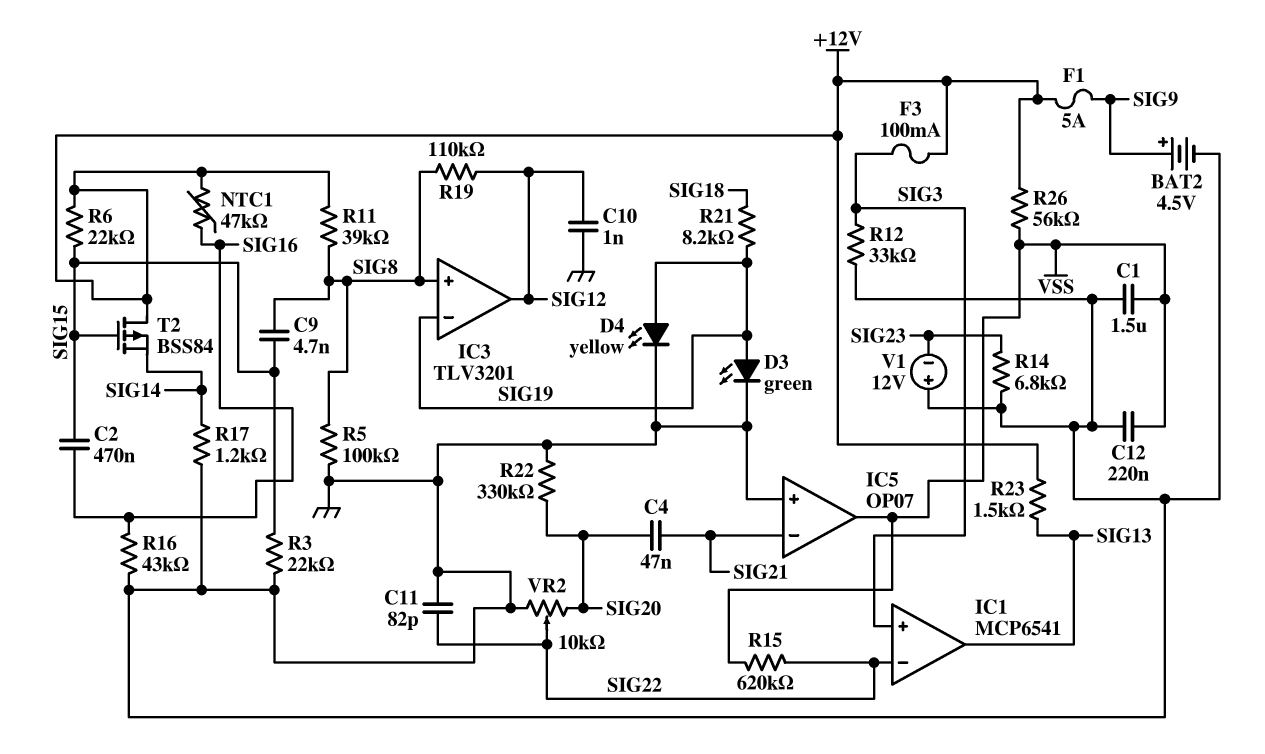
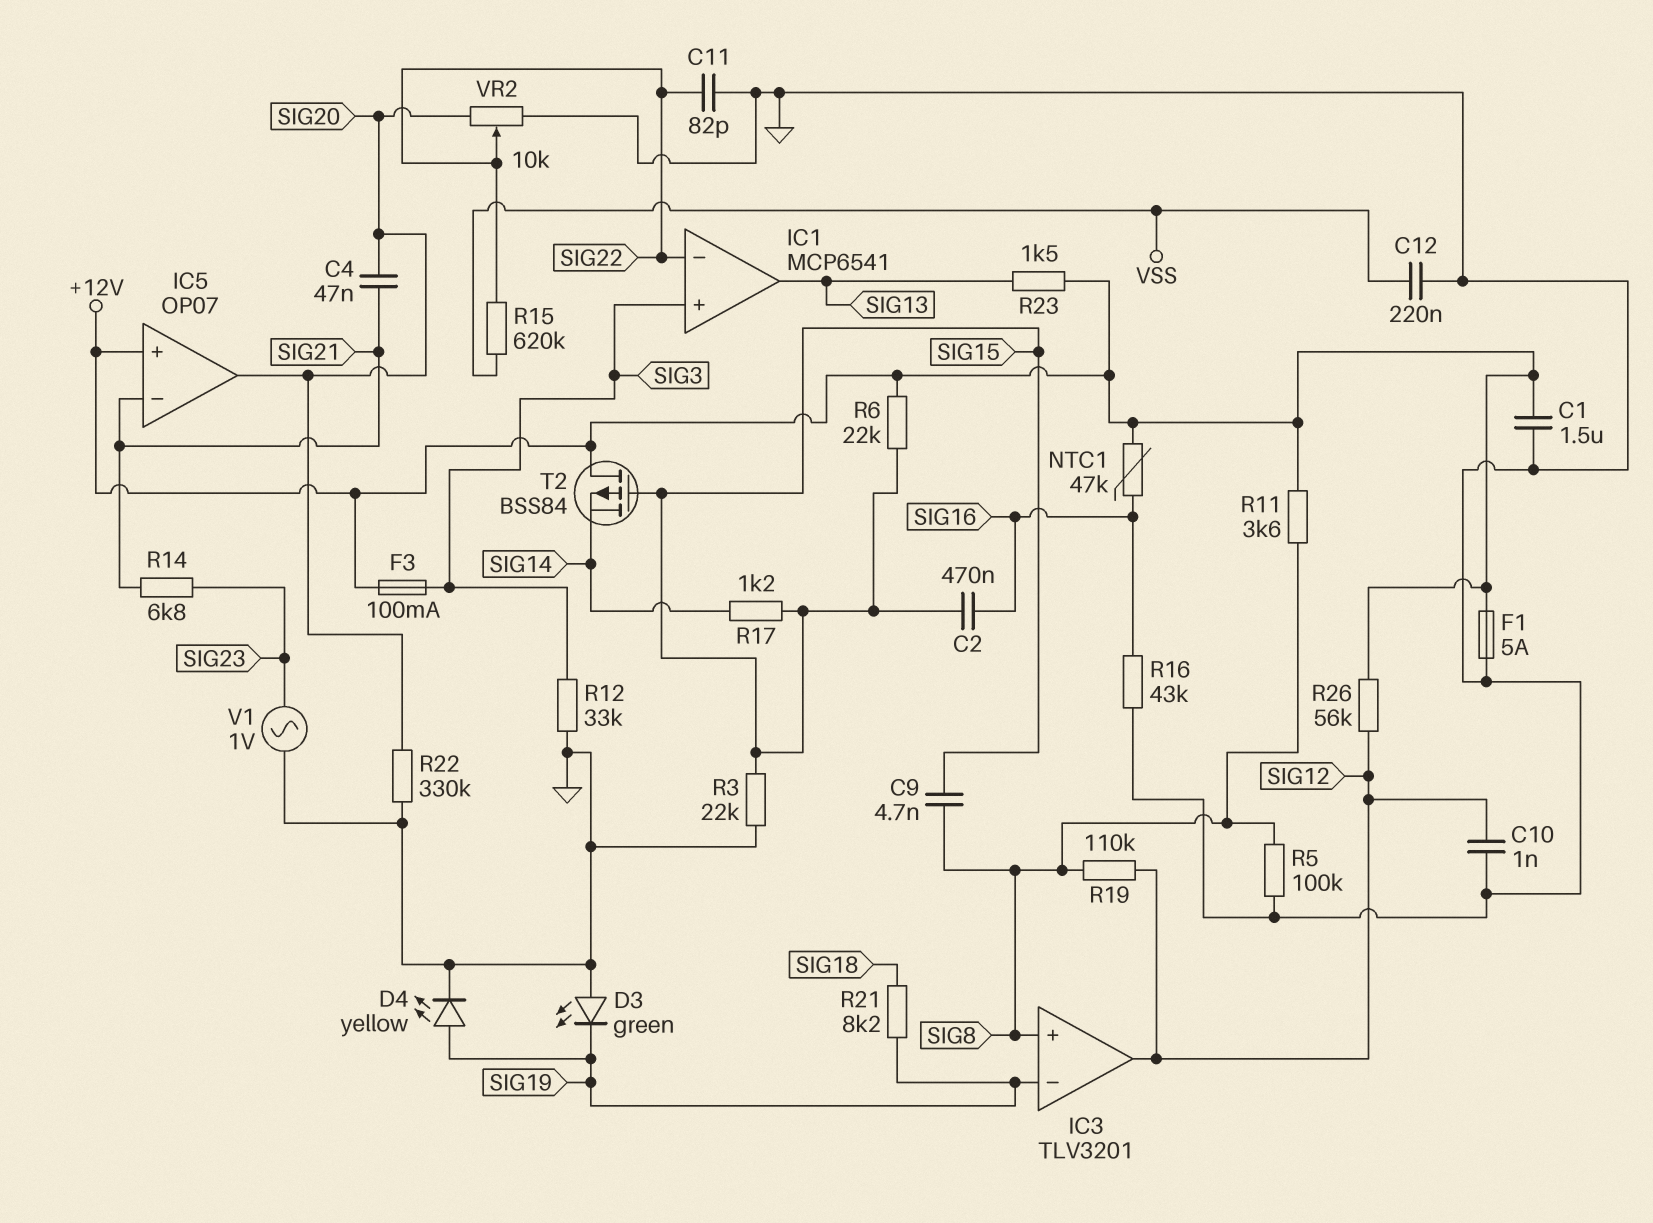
BAT2: 4.5V (plus SIG9, minus GND) -> none
C1: 1.5uF (GND, VSS) -> 1.5uF (+12V, GND)
D3: LED green (A SIG19, K GND) -> LED green (A GND, K SIG19)
F1: 5A (+12V, SIG9) -> 5A (+12V, GND)
IC5 pin in+: GND -> +12V
IC5 pin out: VSS -> SIG20
R11: 39k (+12V, SIG8) -> 3.6k (+12V, SIG8)
R14: 6.8k (GND, SIG23) -> 6.8k (SIG21, SIG23)
R17: 1.2k (GND, SIG14) -> 1.2k (SIG14, SIG15)
R26: 56k (+12V, VSS) -> 56k (+12V, SIG12)
V1: 12V (plus GND, minus SIG23) -> AC 1V (GND, SIG23)

